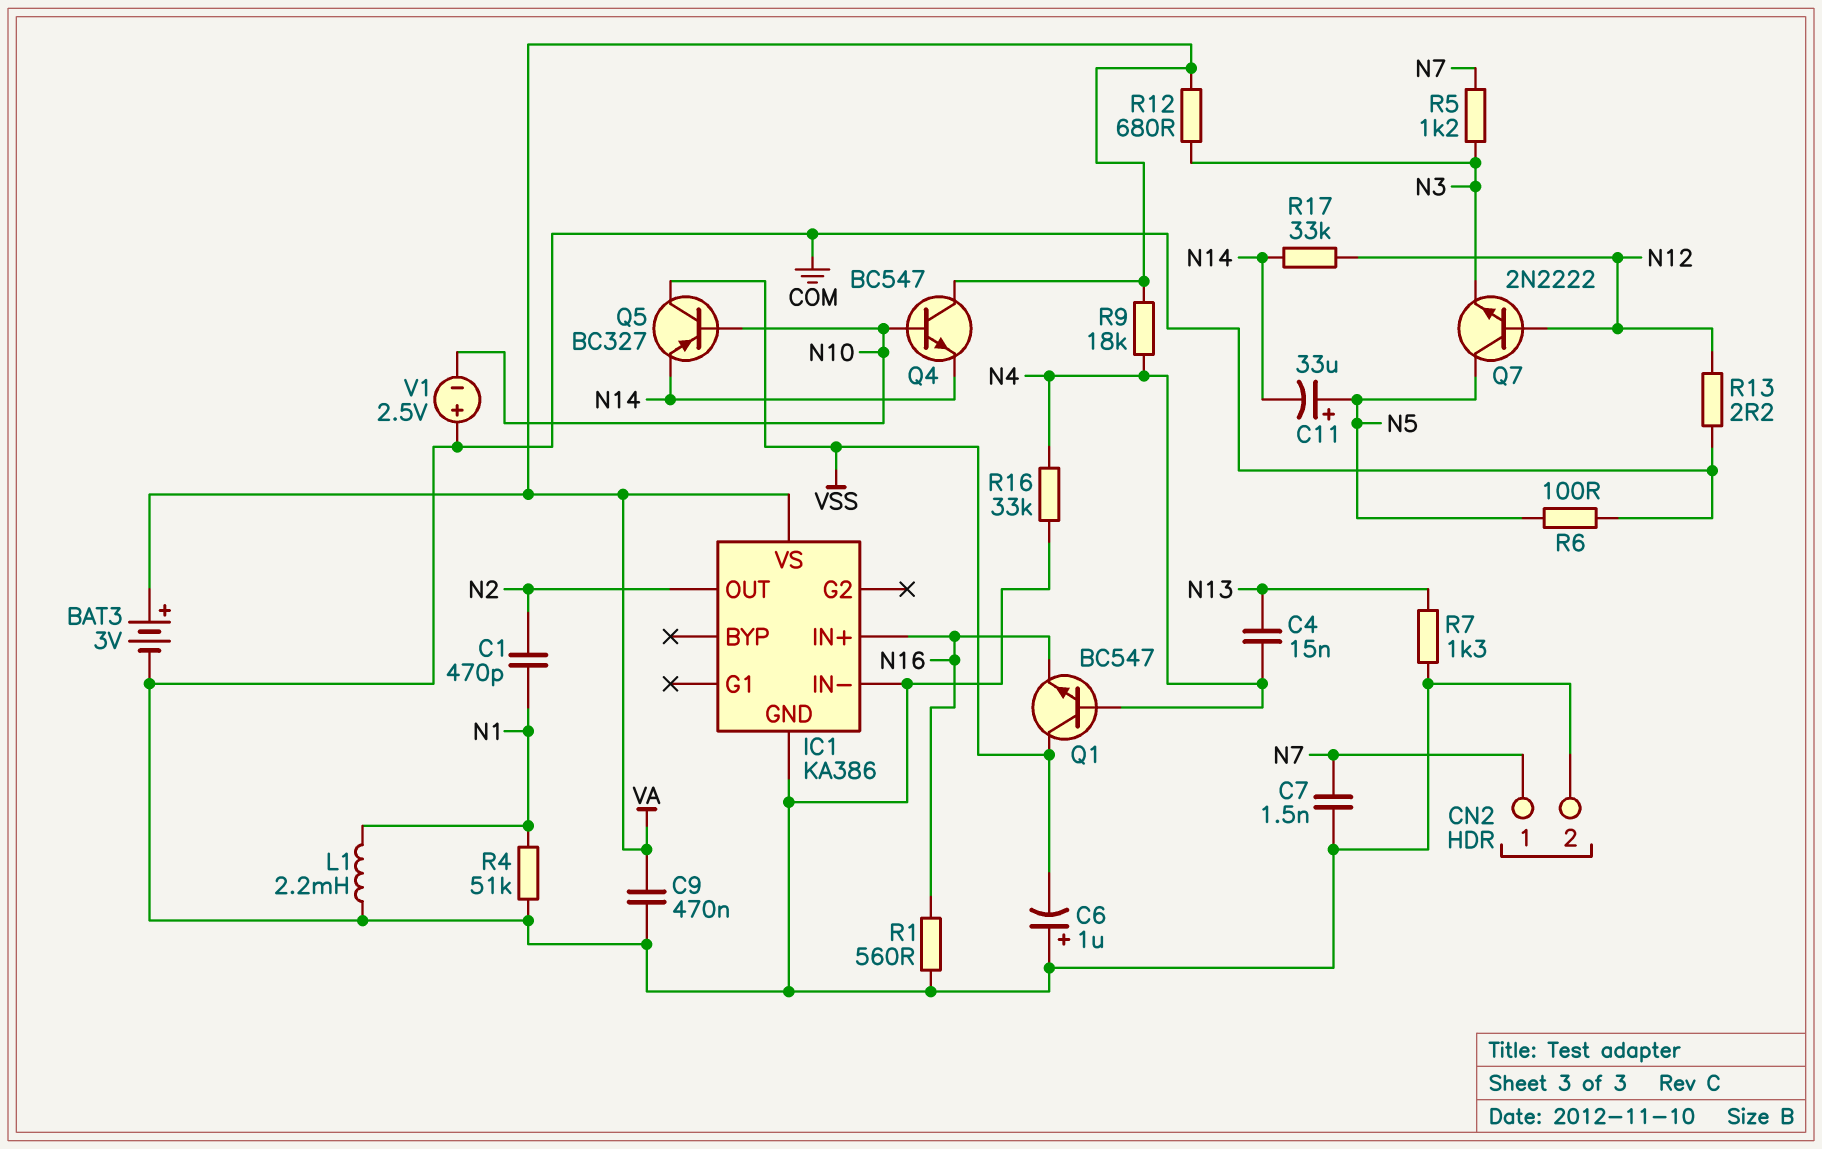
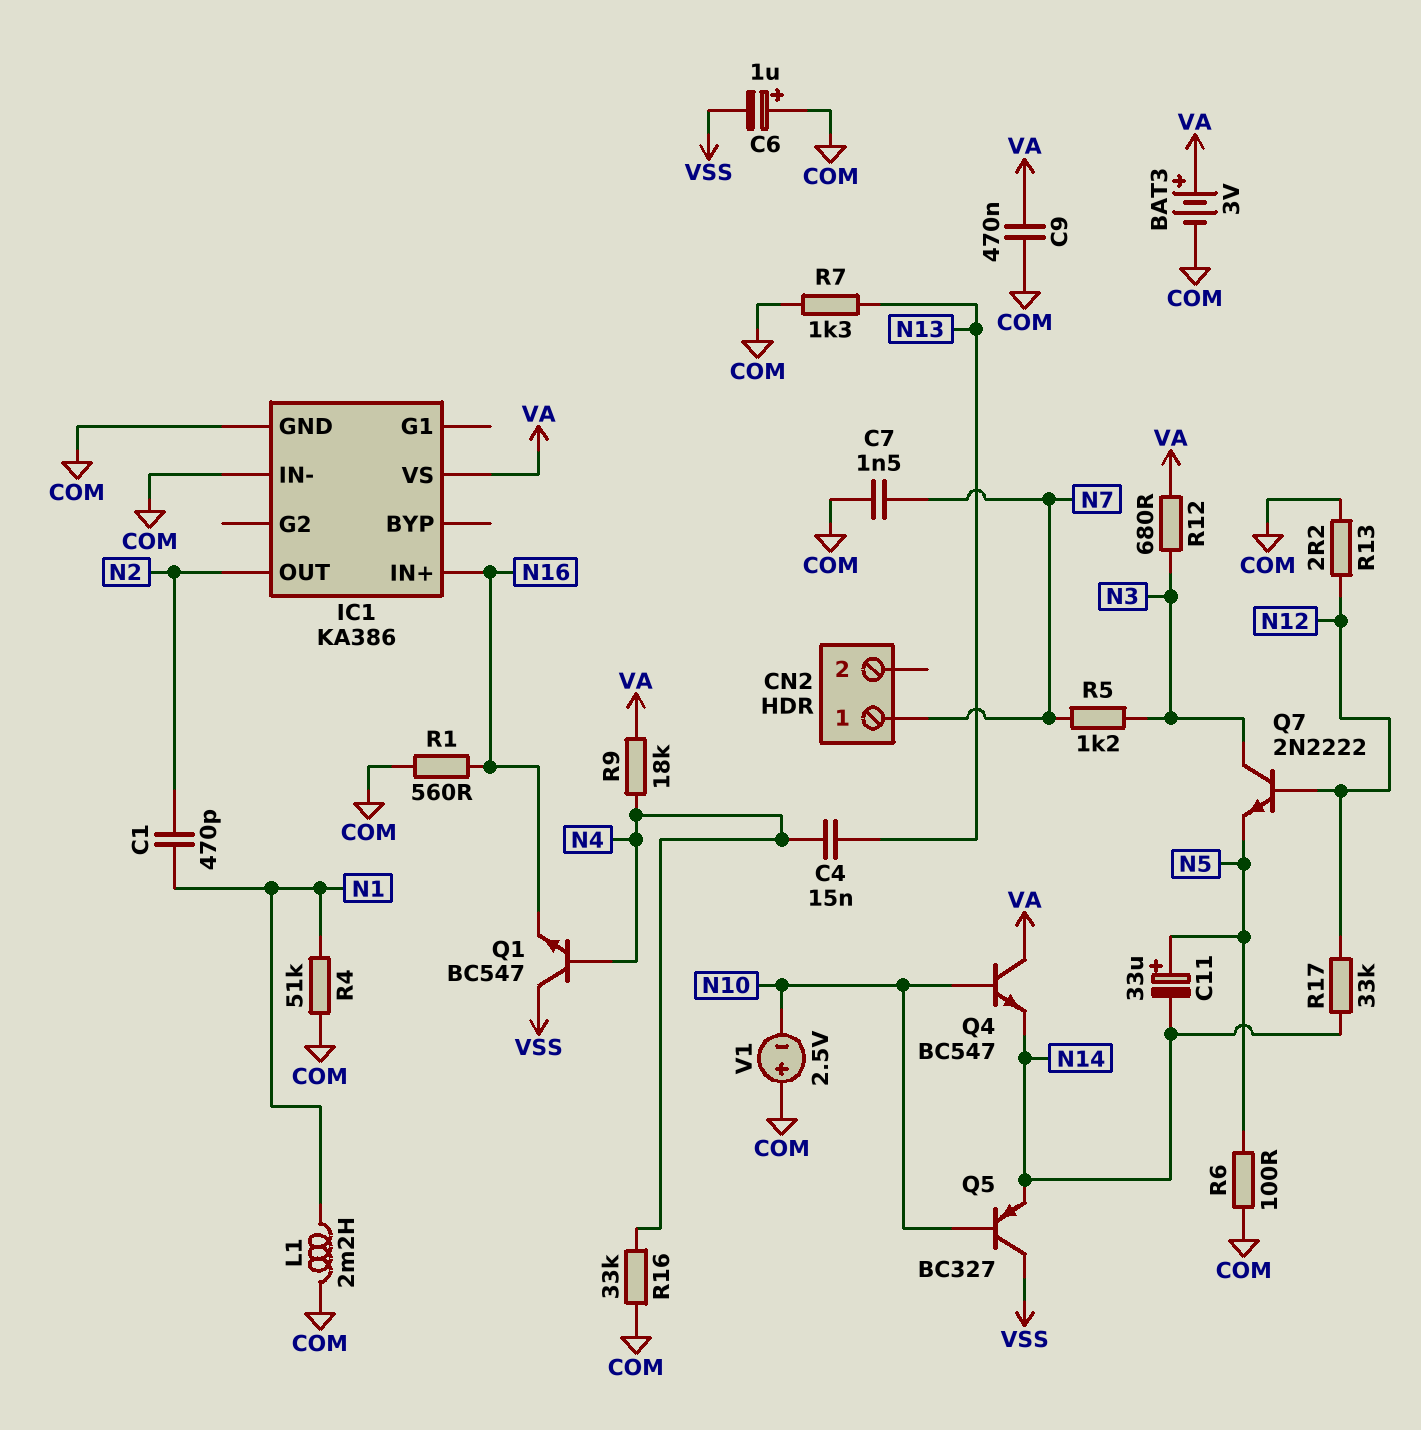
CN2 pin 2: COM -> none
Q7: NPN 2N2222 (B N12, C N5, E N3) -> NPN 2N2222 (B N12, C N3, E N5)

